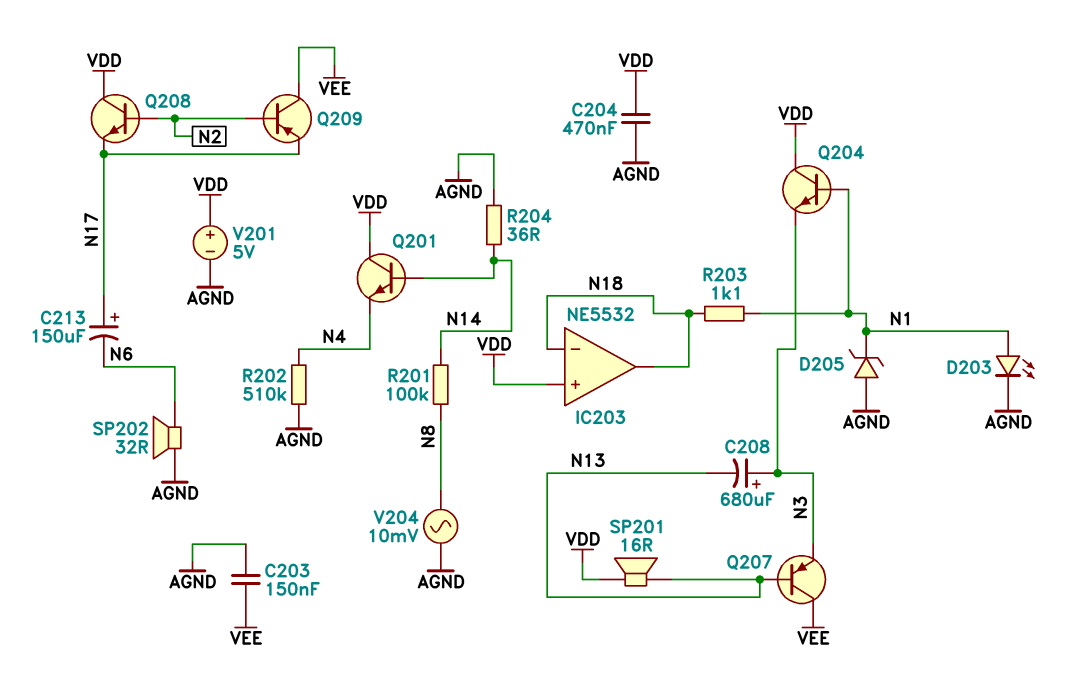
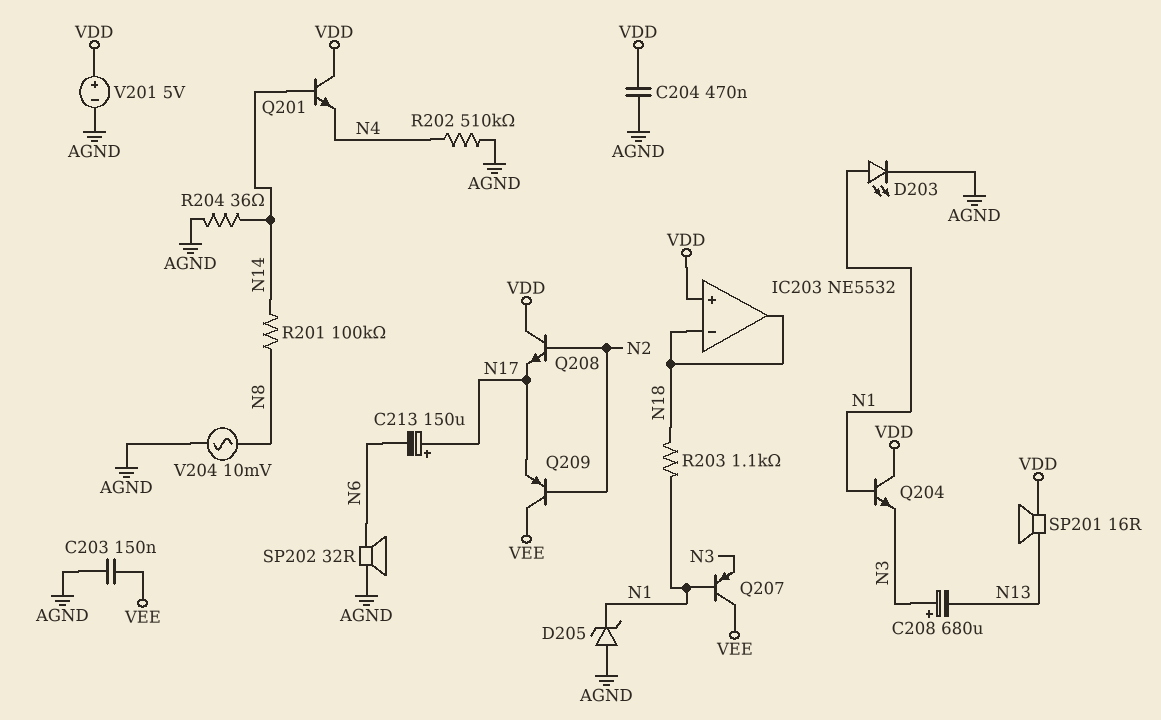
Q207: PNP (B N13, C VEE, E N3) -> PNP (B N1, C VEE, E N3)

